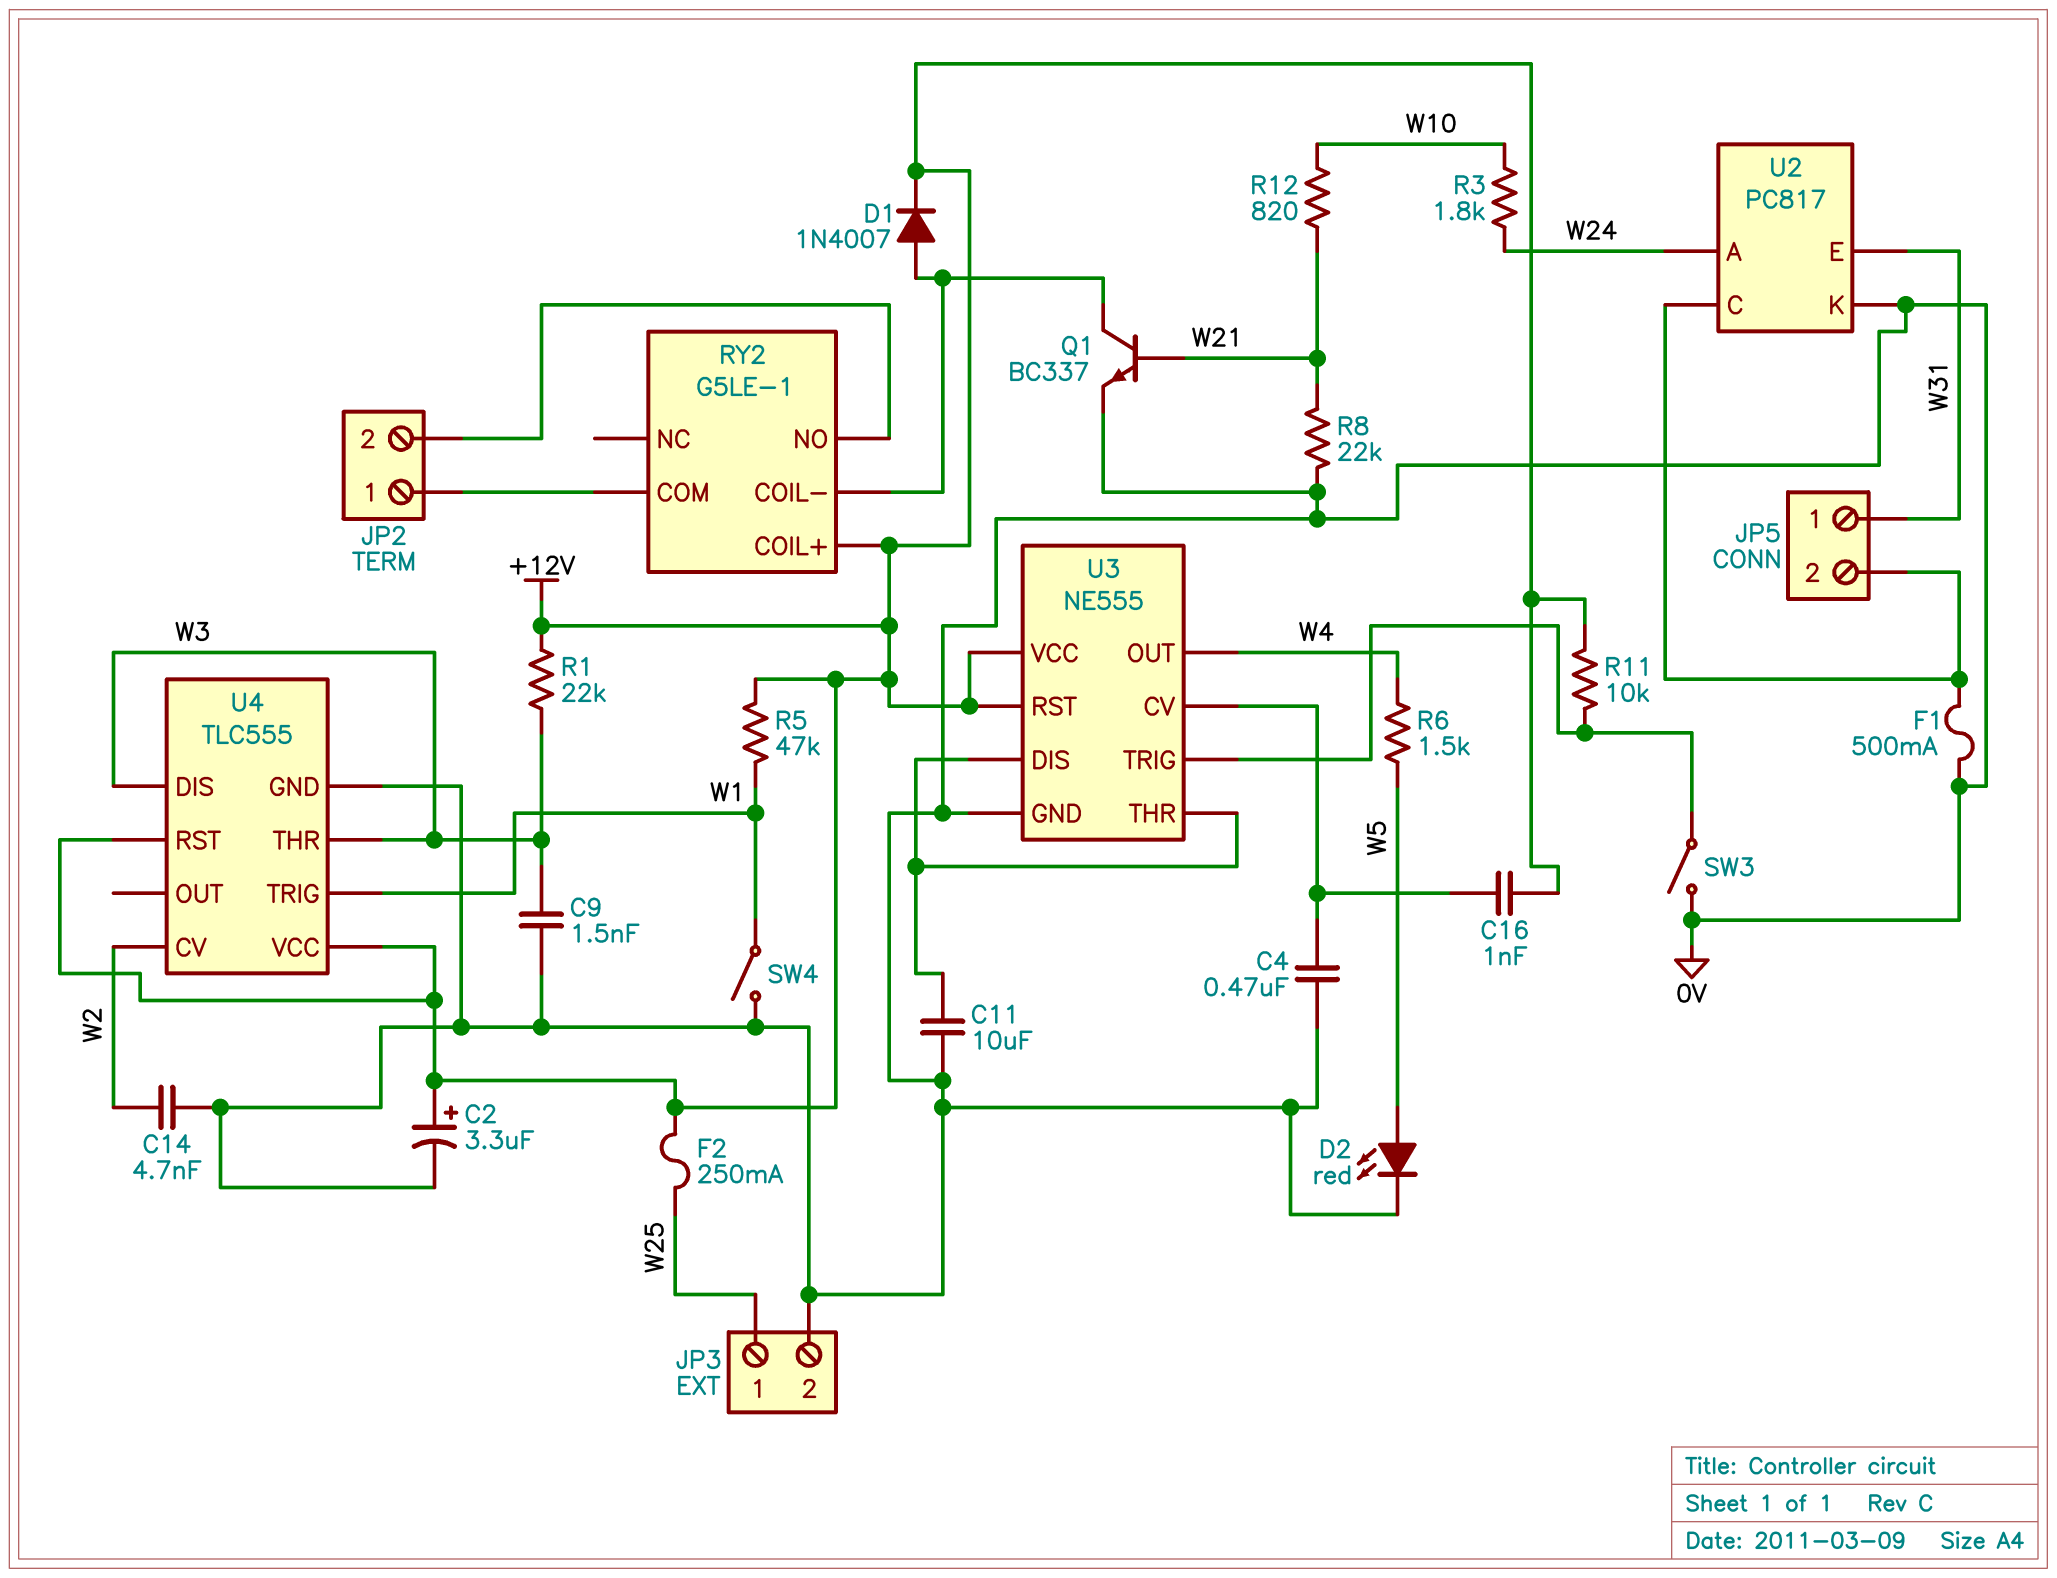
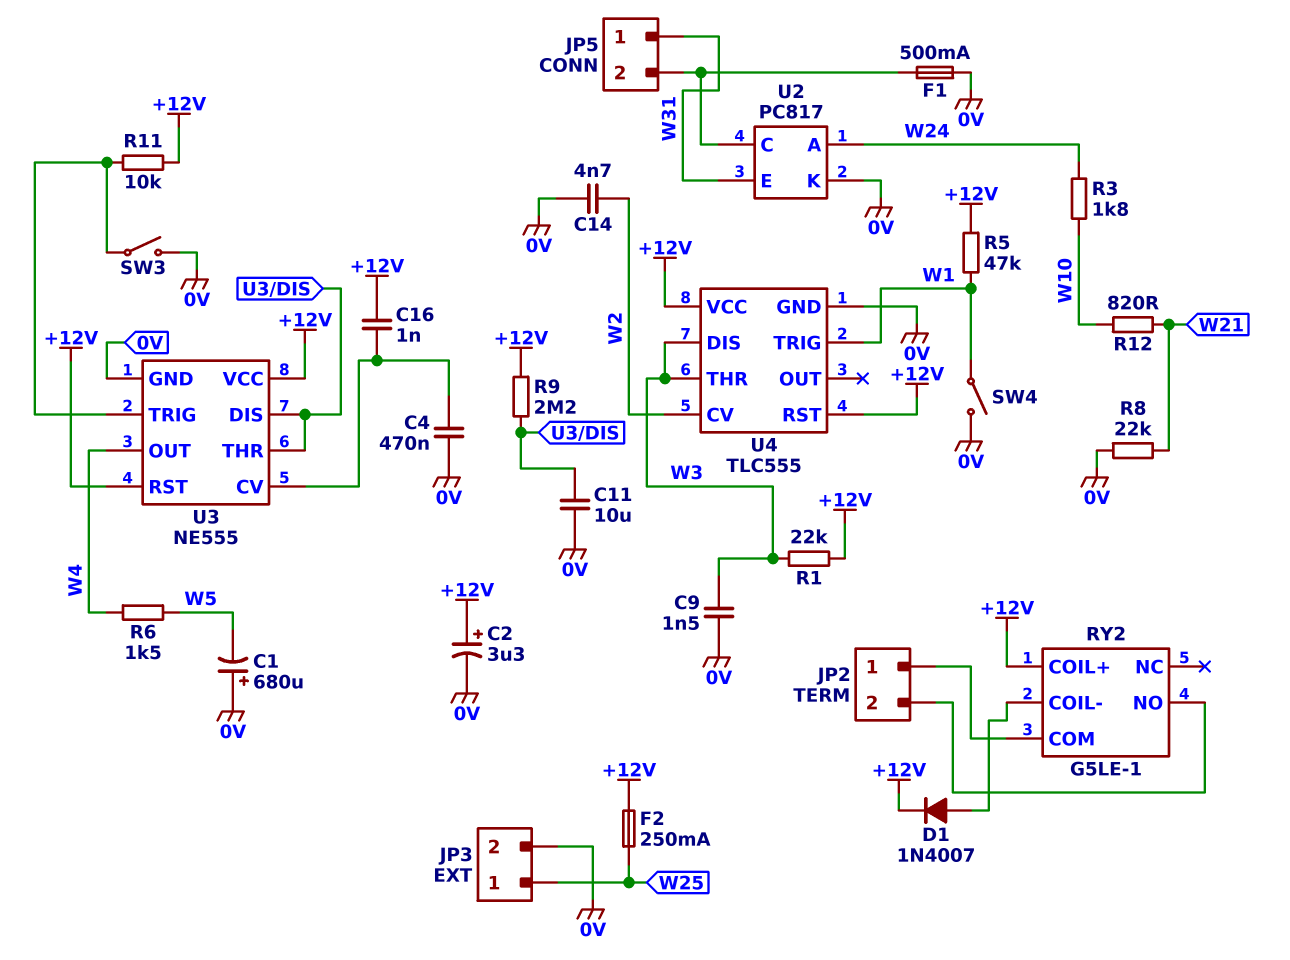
C1: none -> 680uF (plus 0V, minus W5)
D2: LED red (A W5, K 0V) -> none
Q1: NPN BC337 (B W21, C RY2/COIL-, E 0V) -> none
R9: none -> 2.2M (+12V, U3/DIS)

